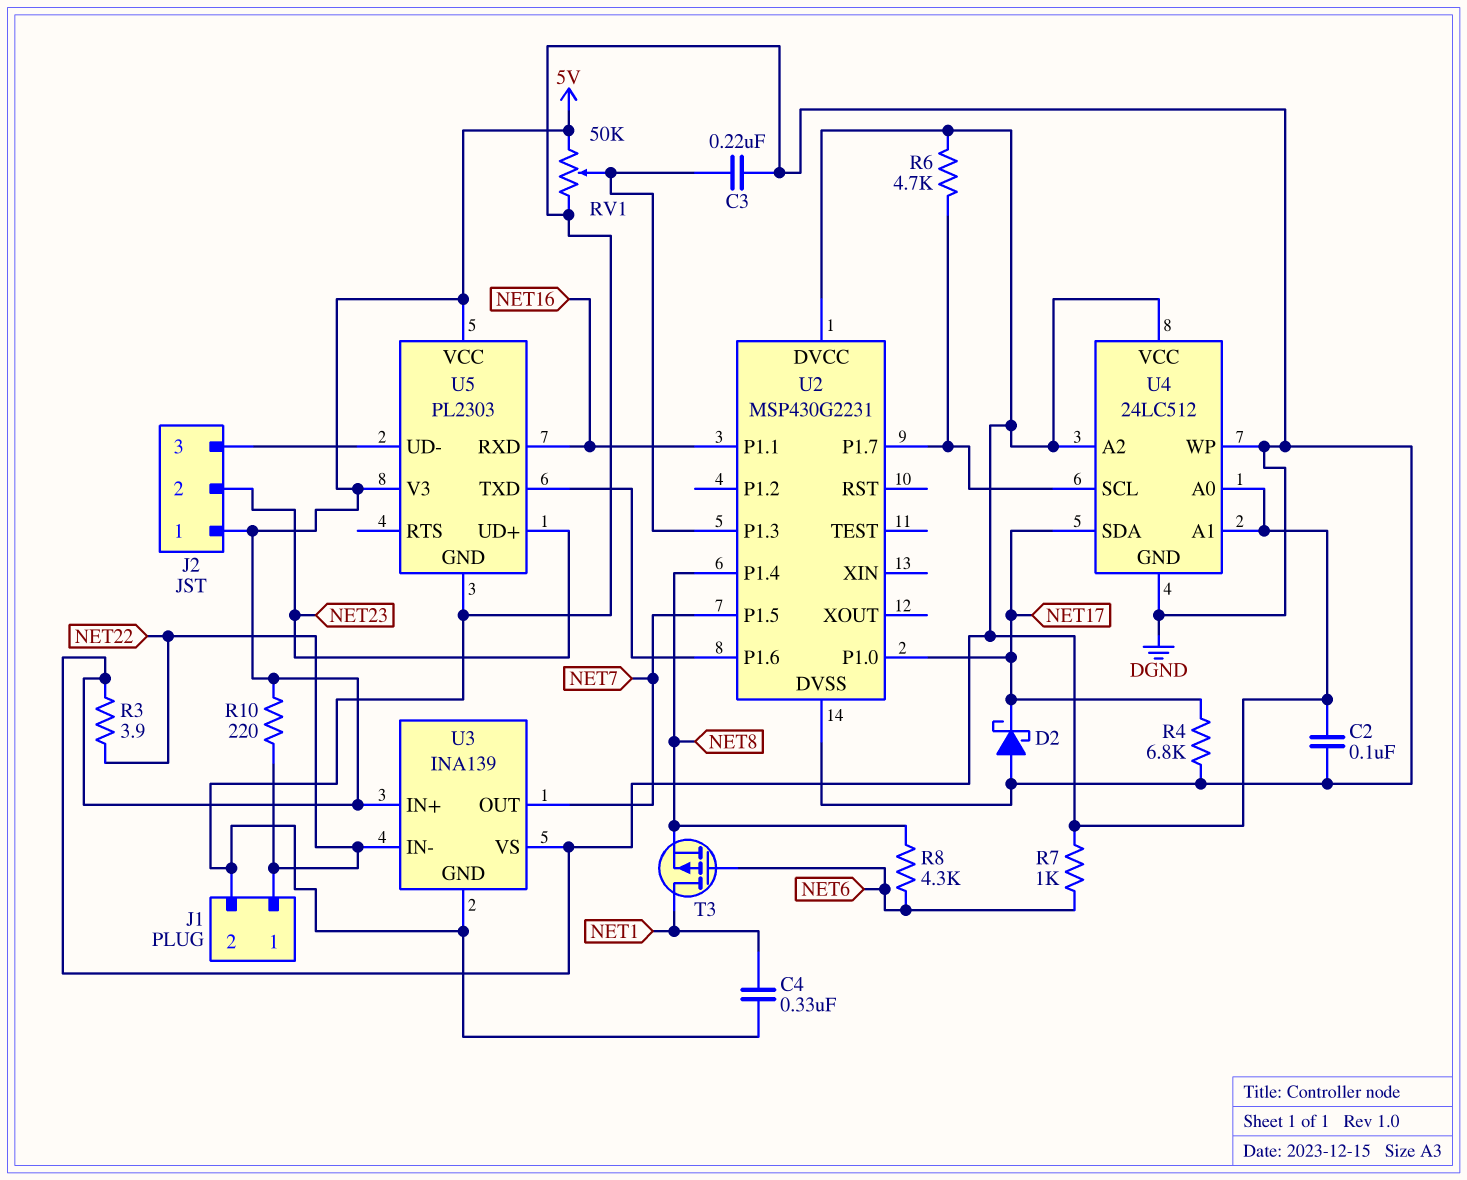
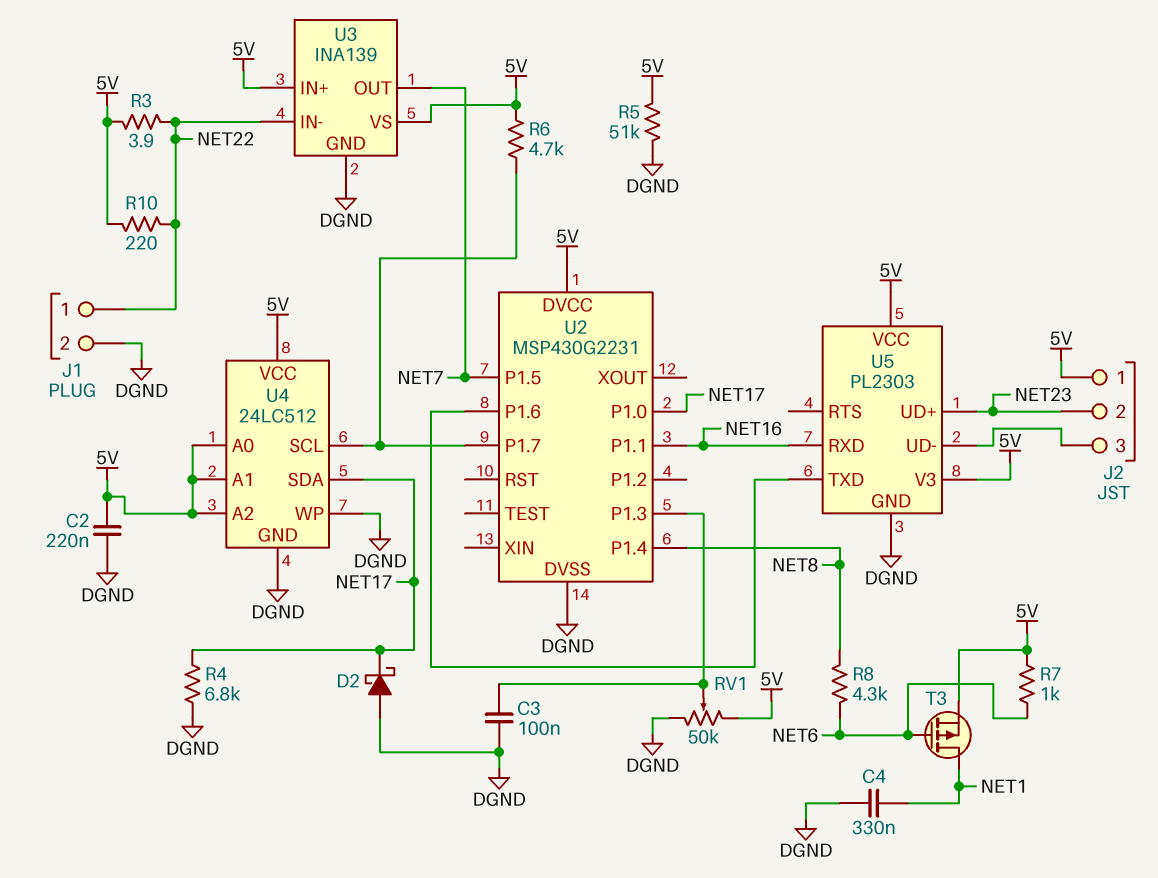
C2: 100nF (5V, DGND) -> 220nF (5V, DGND)
C3: 220nF (DGND, U2/P1.3) -> 100nF (DGND, U2/P1.3)
R5: none -> 51k (5V, DGND)
T3: PMOS (G NET6, D NET1, S NET8) -> PMOS (G NET6, D NET1, S 5V)

